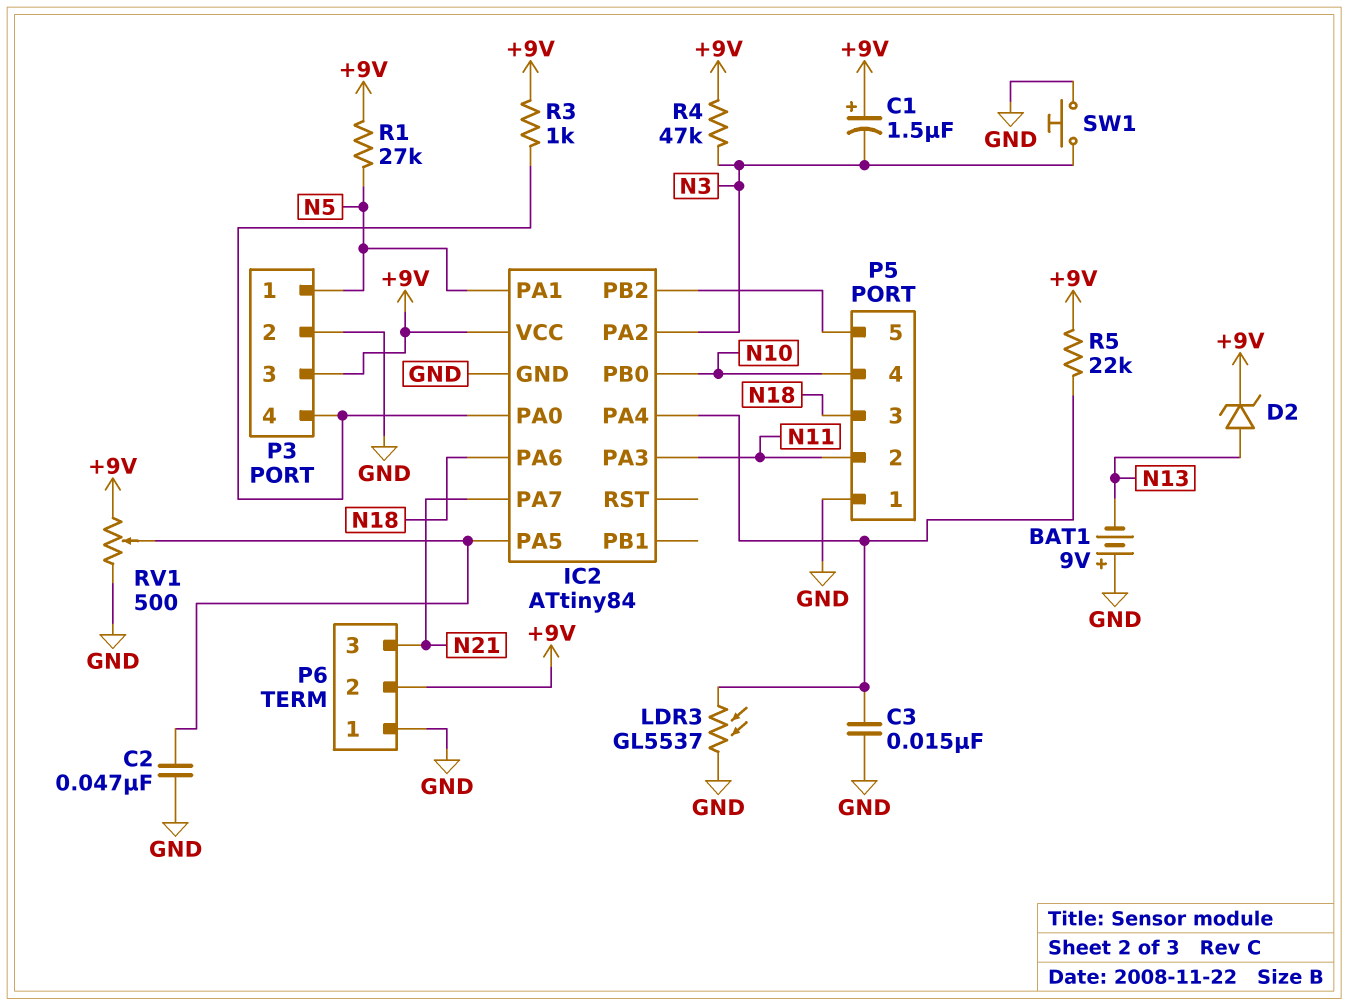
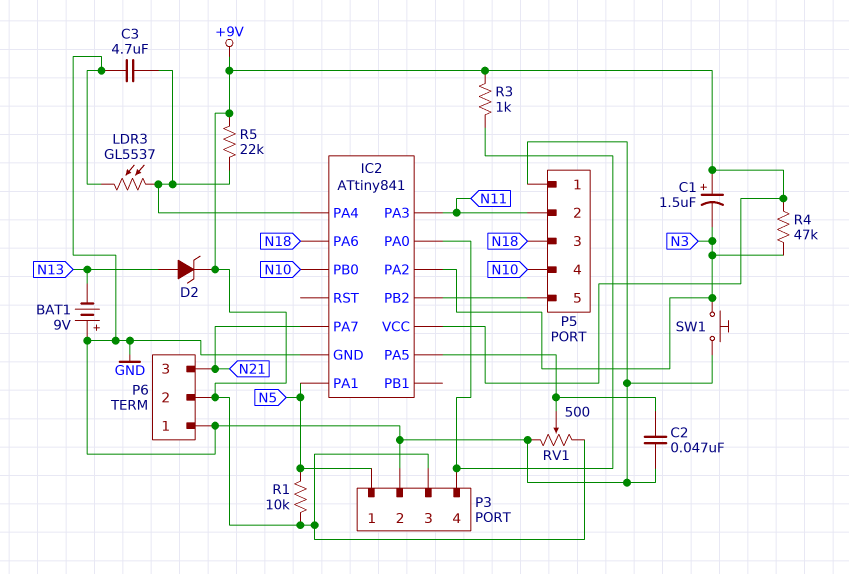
C3: 15nF (GND, IC2/PA4) -> 4.7uF (GND, IC2/PA4)
IC2: ATtiny84 -> ATtiny841
R1: 27k (+9V, N5) -> 10k (+9V, N5)

